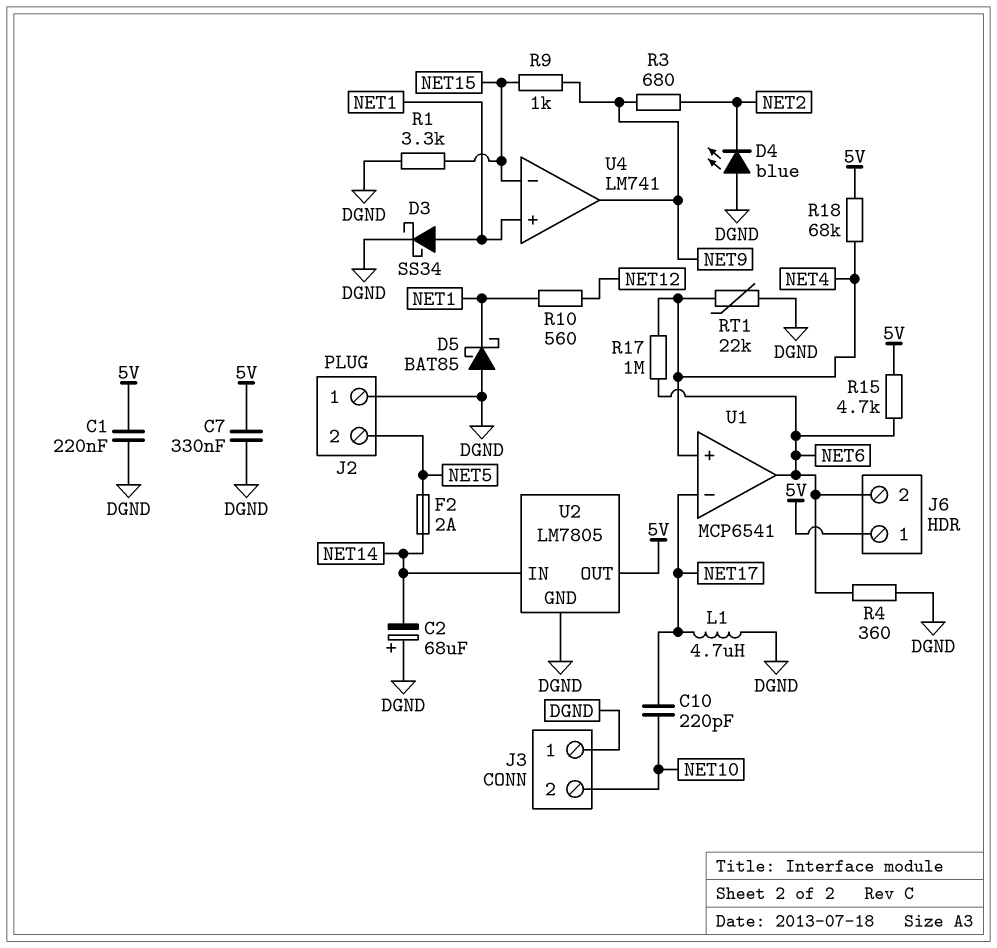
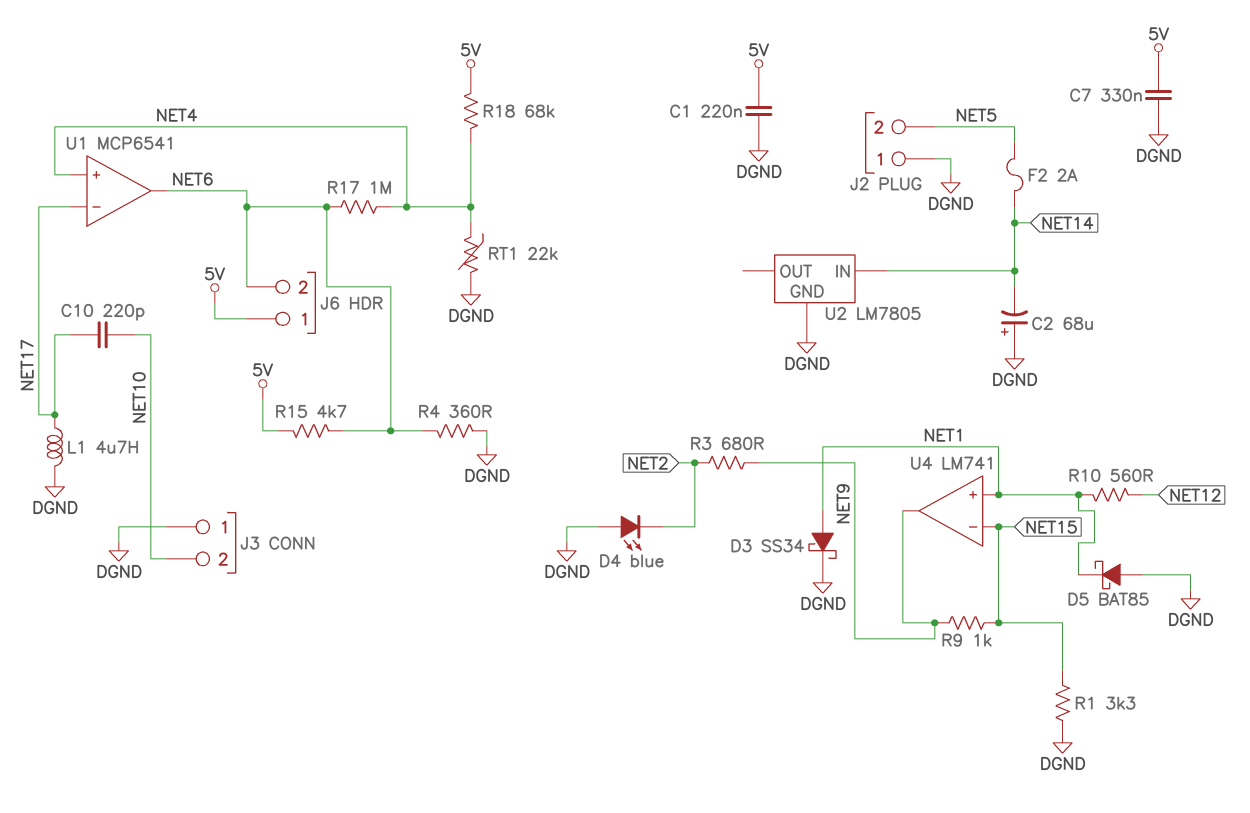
U2 pin OUT: 5V -> none

